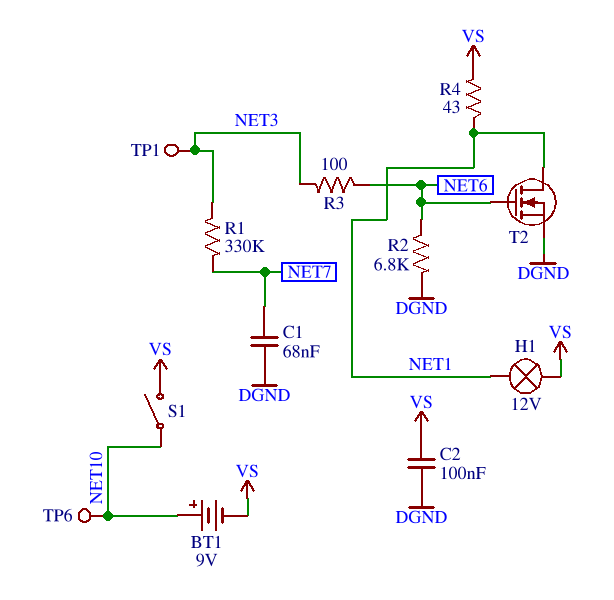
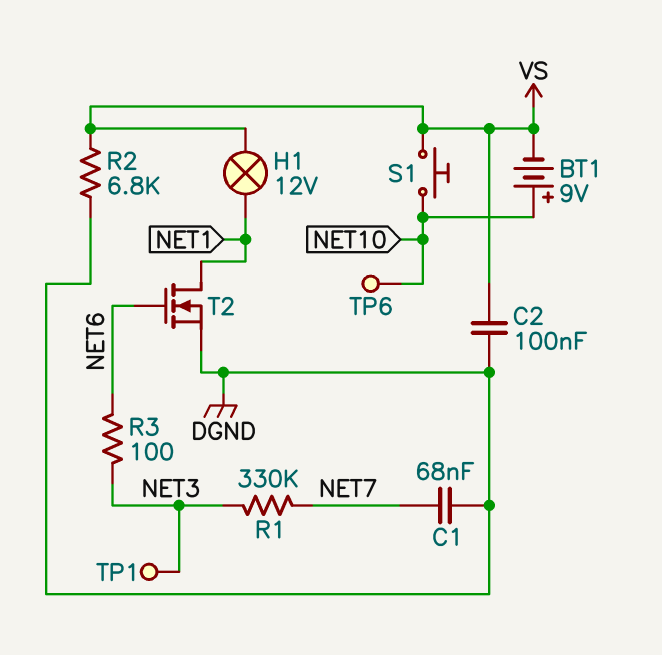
R2: 6.8k (DGND, NET6) -> 6.8k (DGND, VS)
R4: 43 (NET1, VS) -> none
S1: switch (NET10, VS) -> button (NET10, VS)

